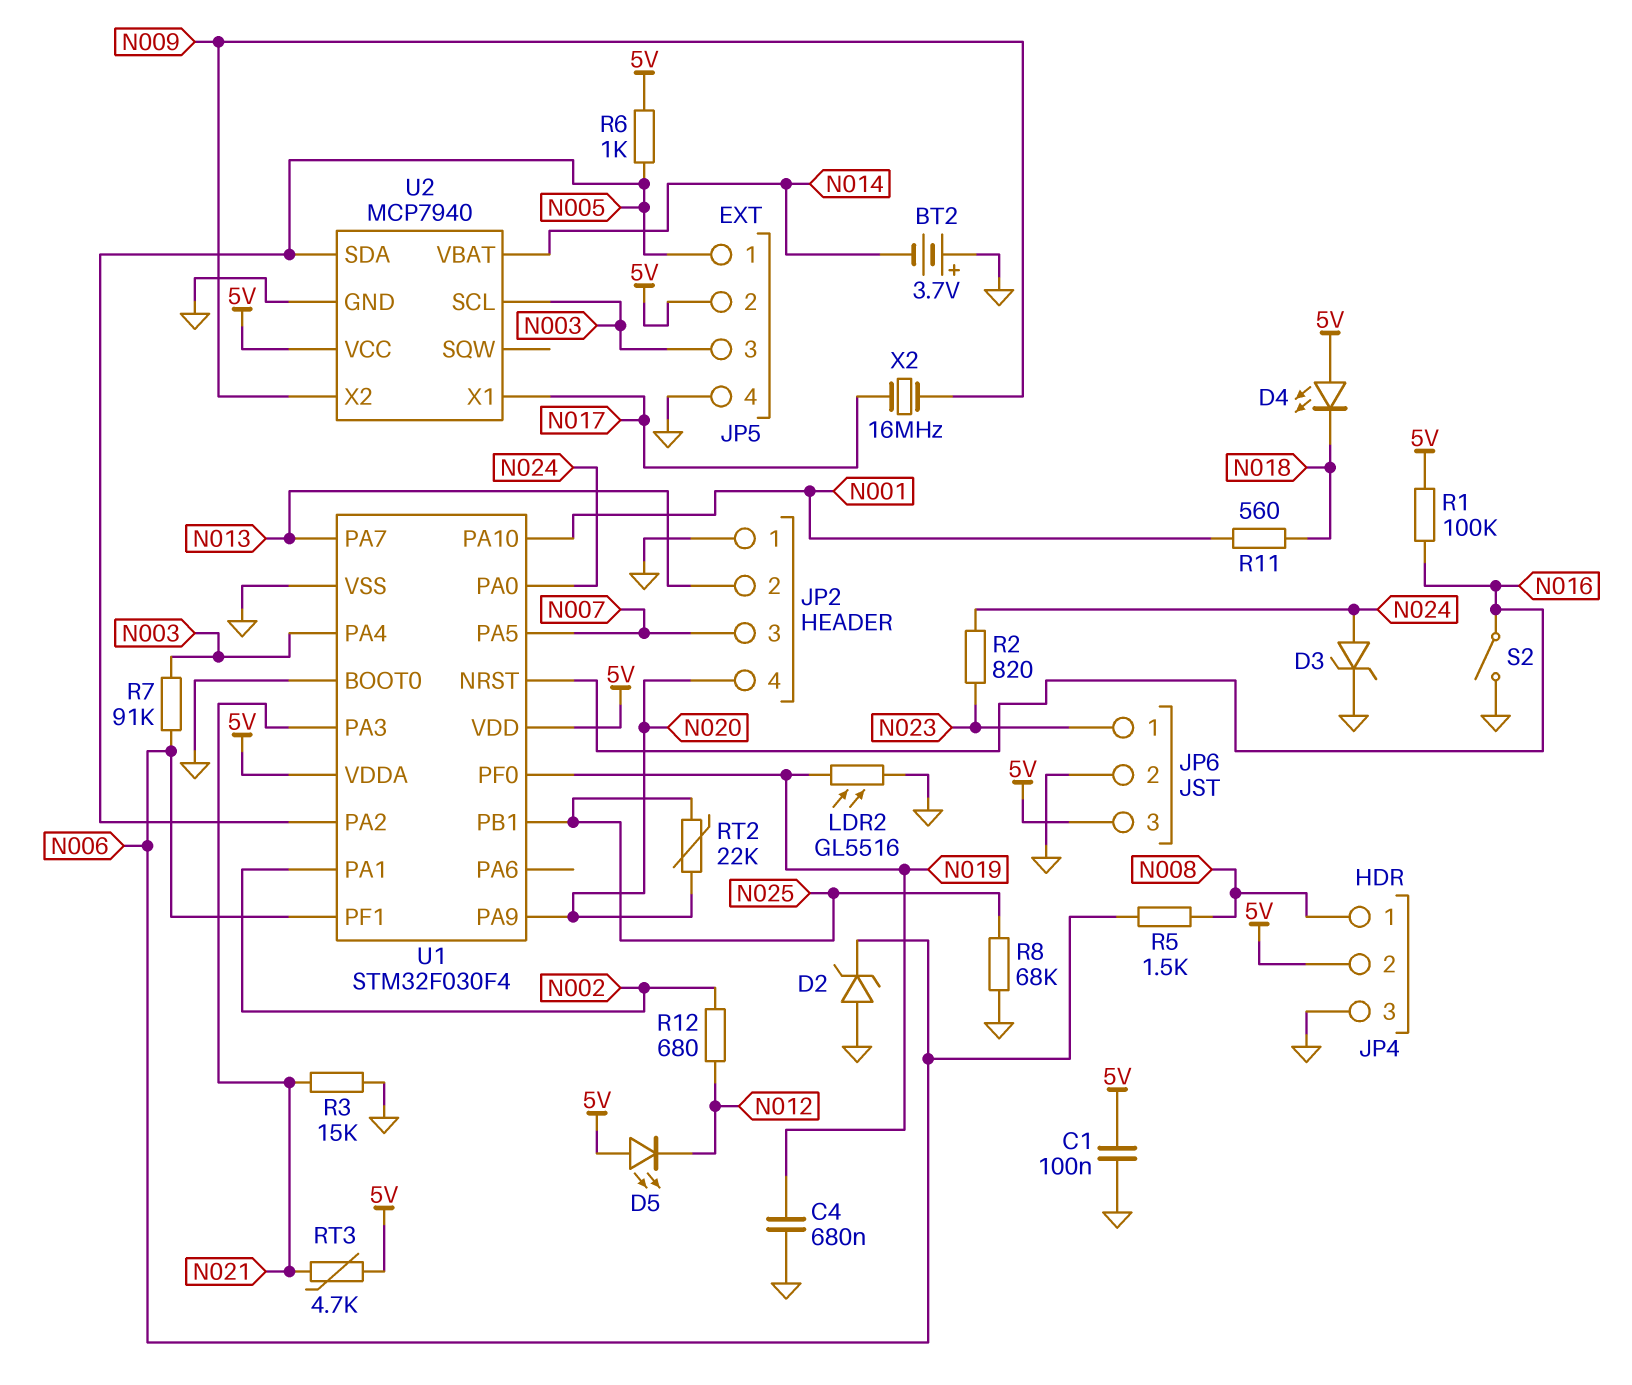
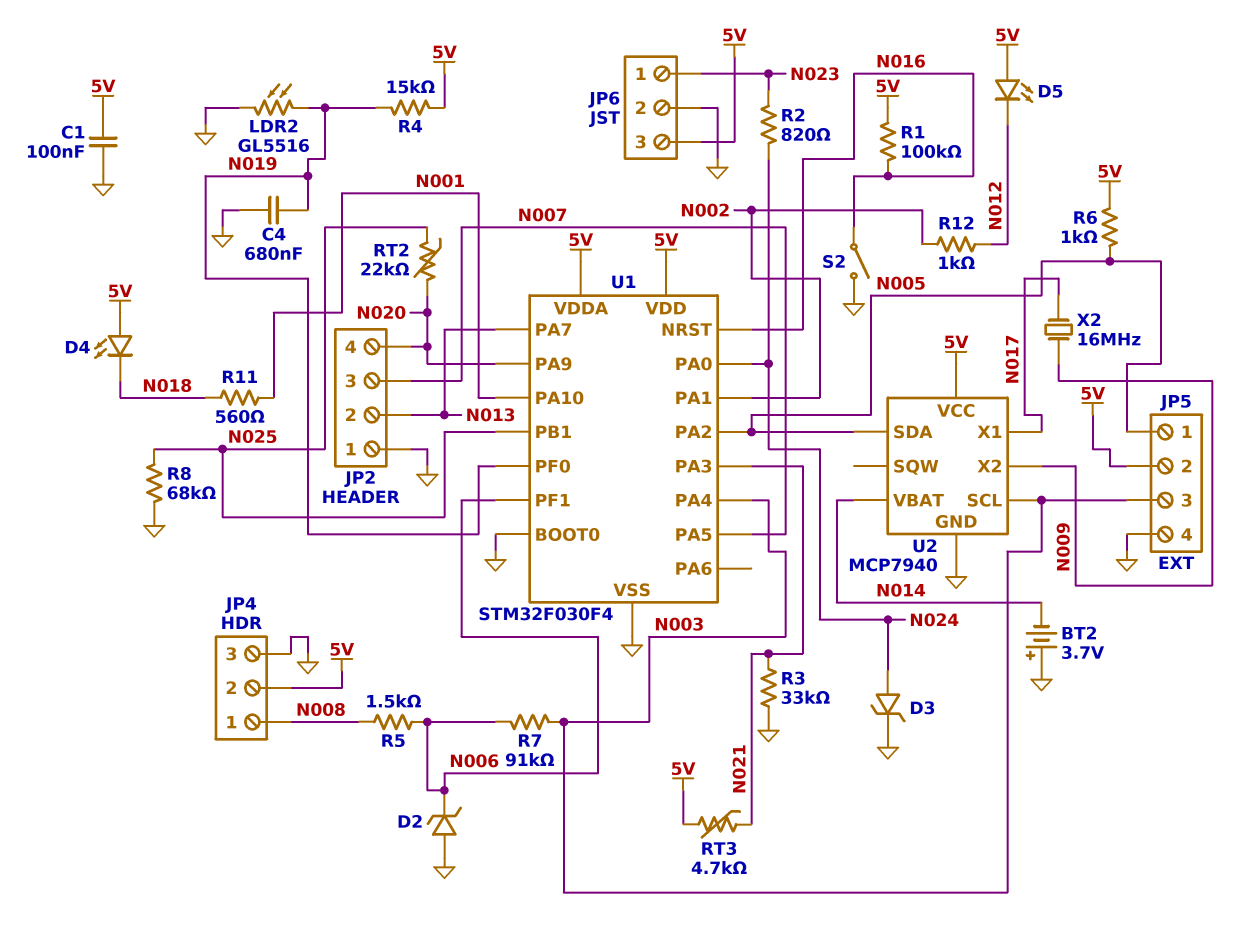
R3: 15k (GND, N021) -> 33k (GND, N021)
R4: none -> 15k (5V, N019)
R12: 680 (N002, N012) -> 1k (N002, N012)

